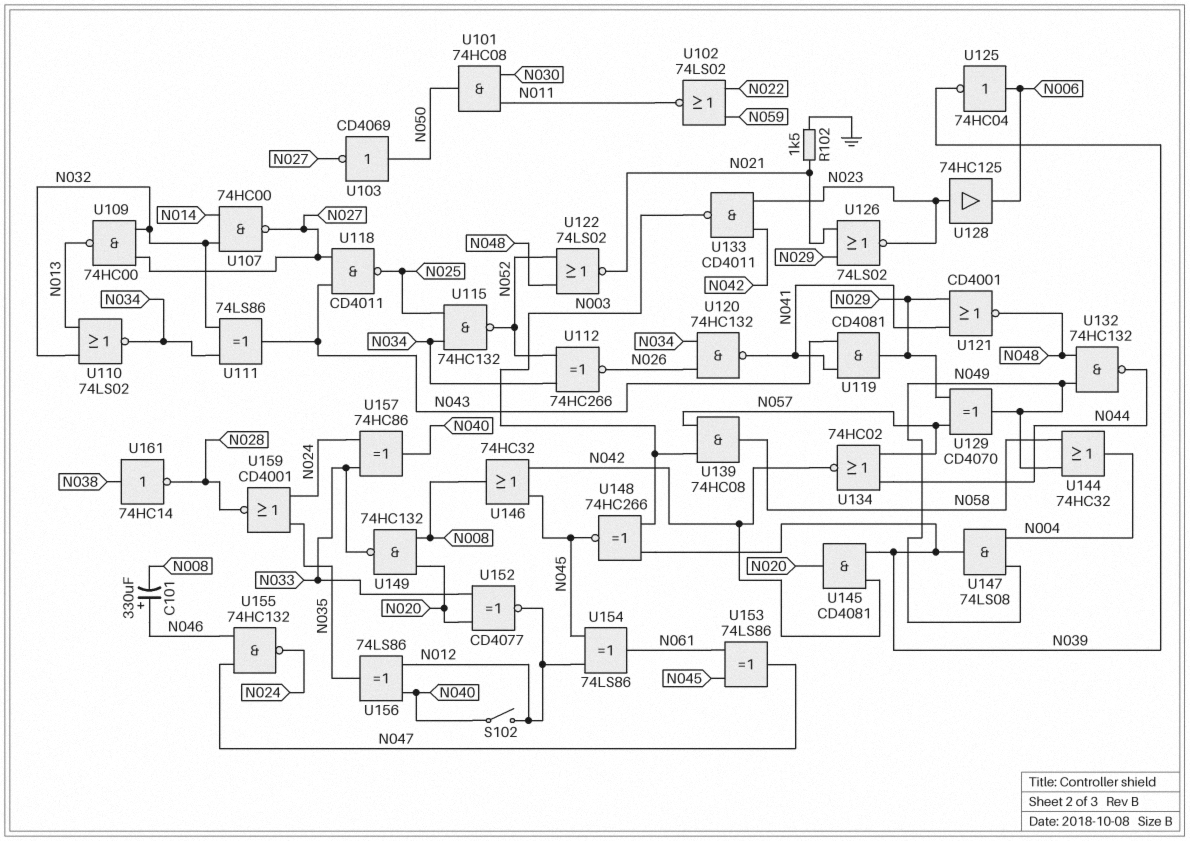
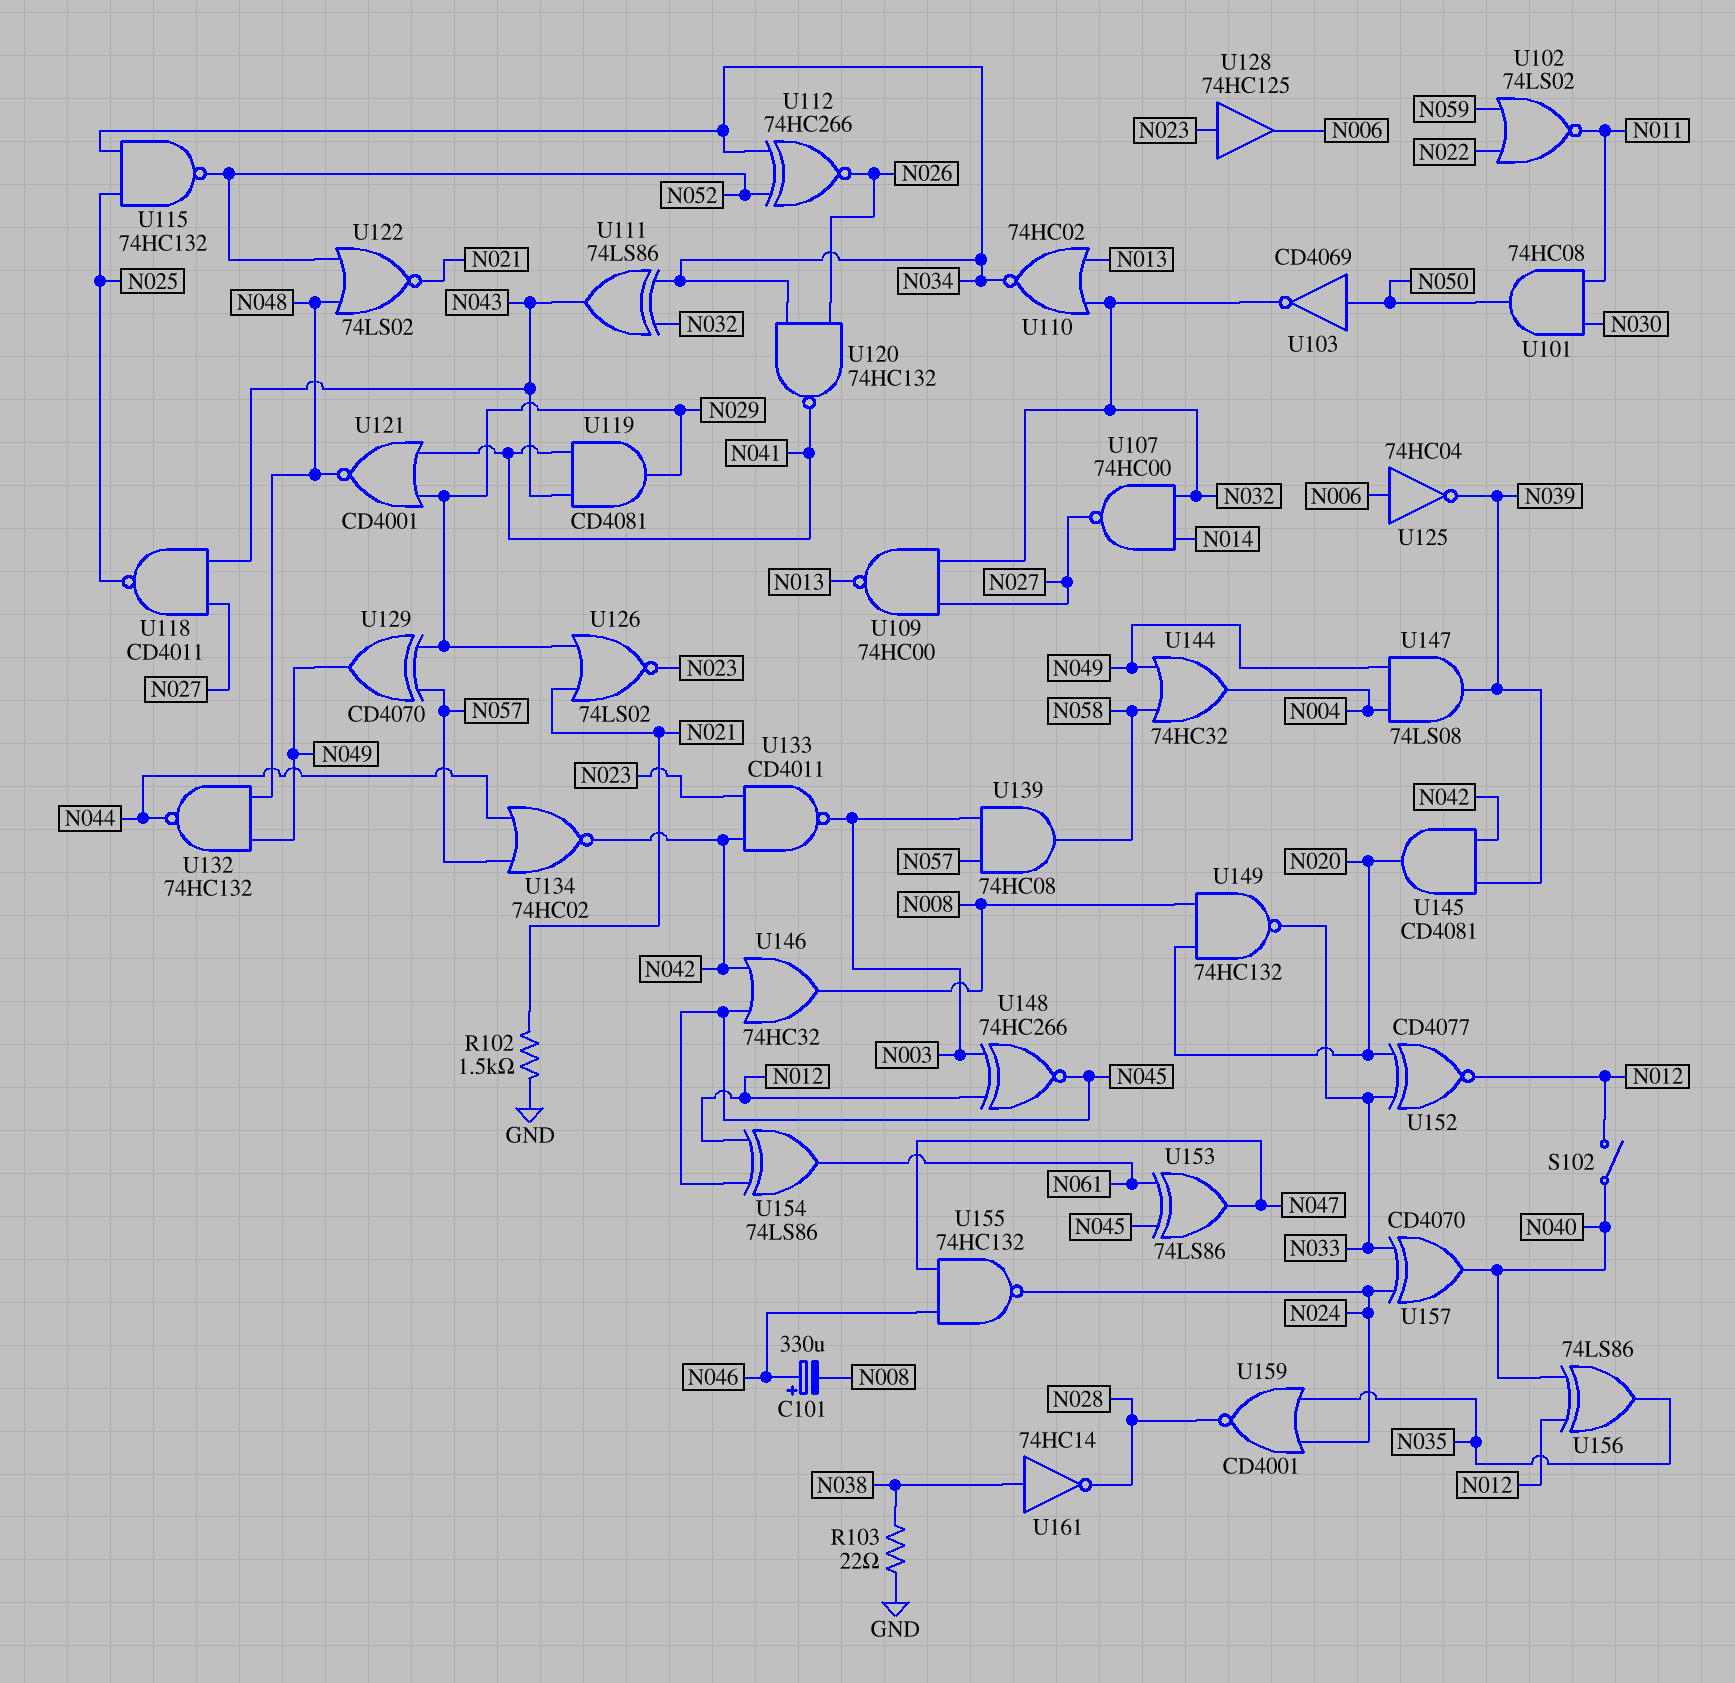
R103: none -> 22 (GND, N038)
U103: NOT CD4069 (in N050, out N027) -> NOT CD4069 (in N050, out N032)
U110: NOR 74LS02 (in N013, in N032, out N034) -> NOR 74HC02 (in N013, in N032, out N034)
U148: XNOR 74HC266 (in N003, in N039, out N045) -> XNOR 74HC266 (in N003, in N012, out N045)
U157: XOR 74HC86 (in N024, in N033, out N040) -> XOR CD4070 (in N024, in N033, out N040)

